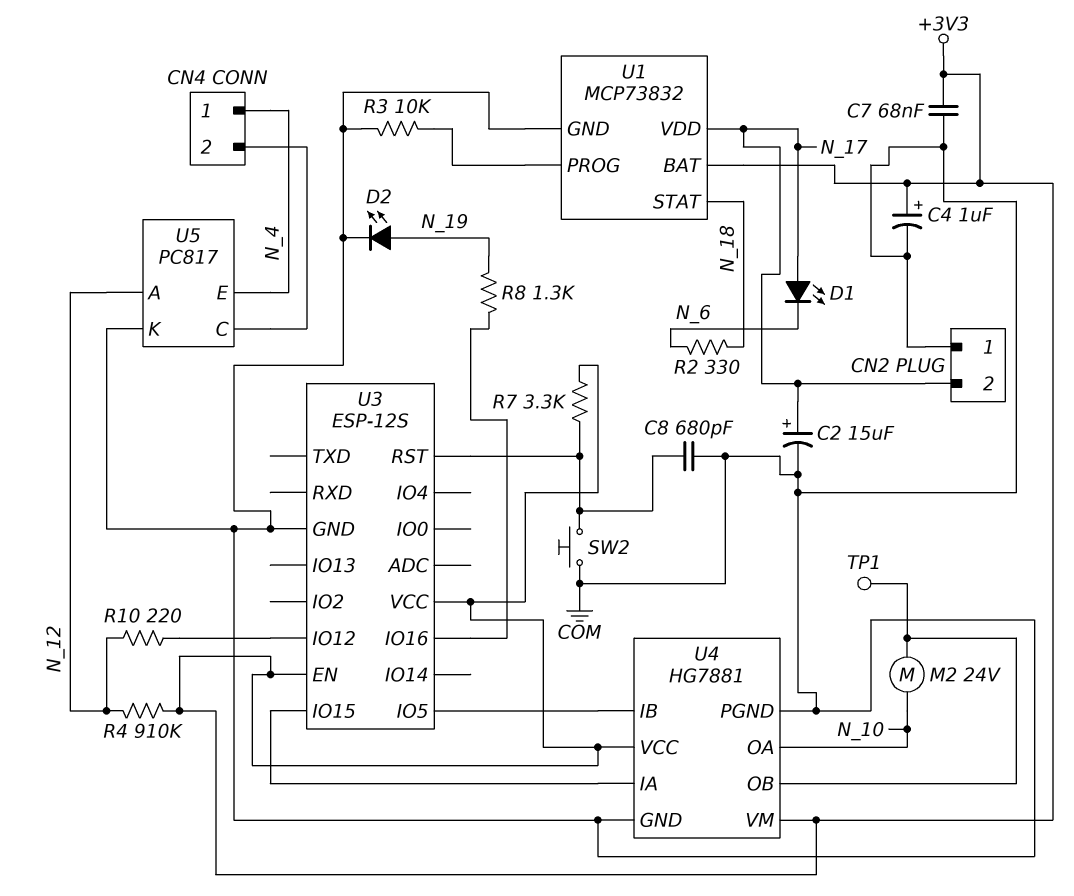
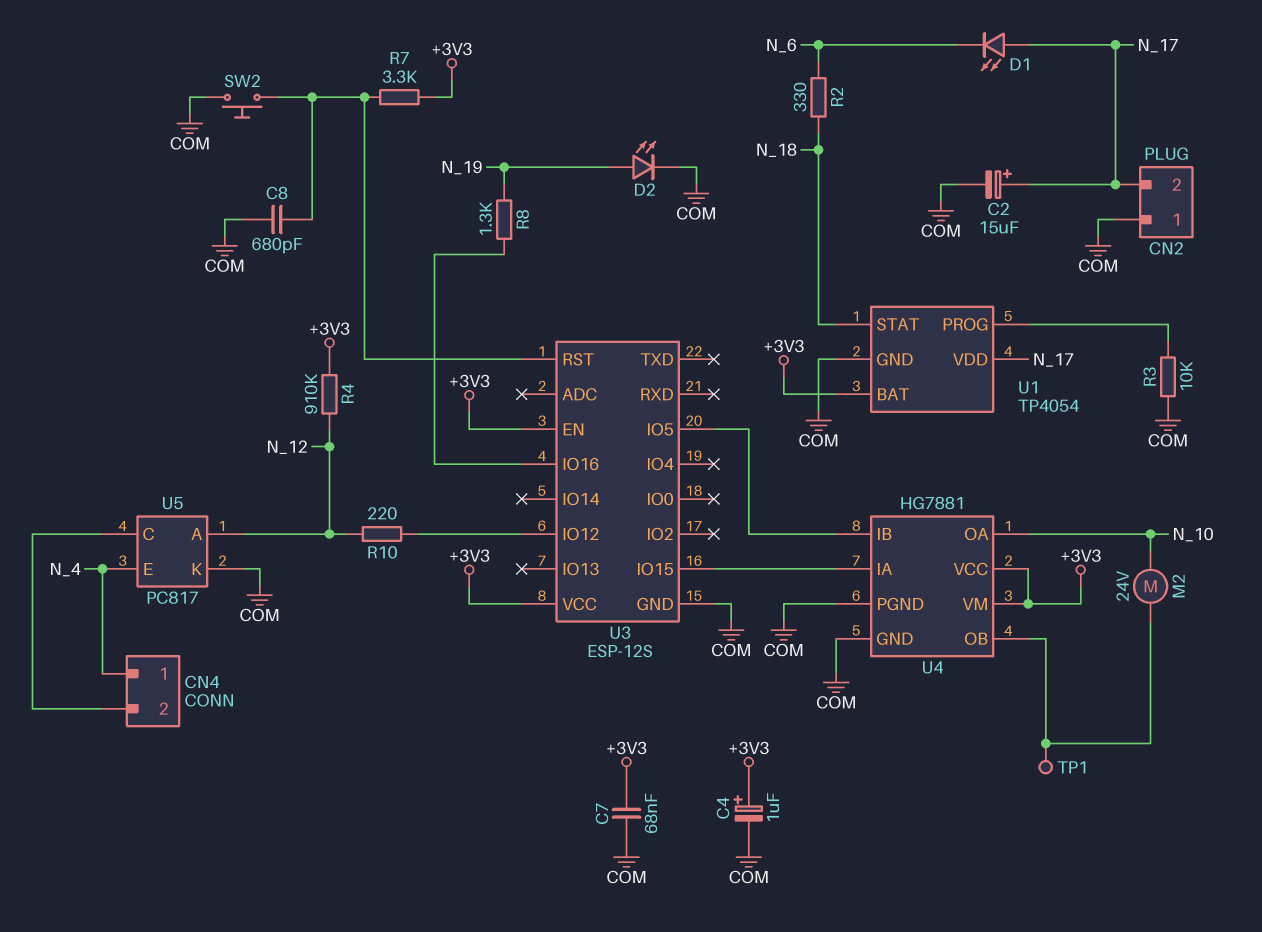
U1: MCP73832 -> TP4054

